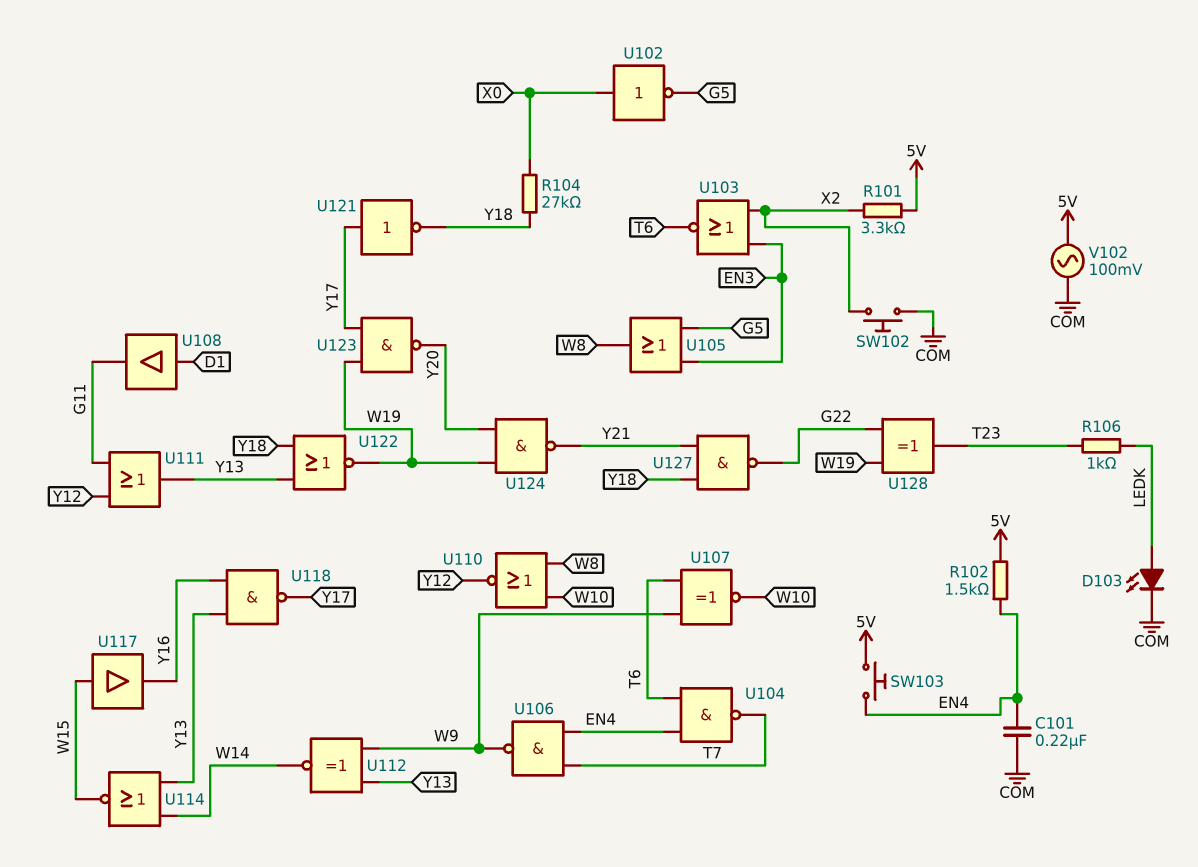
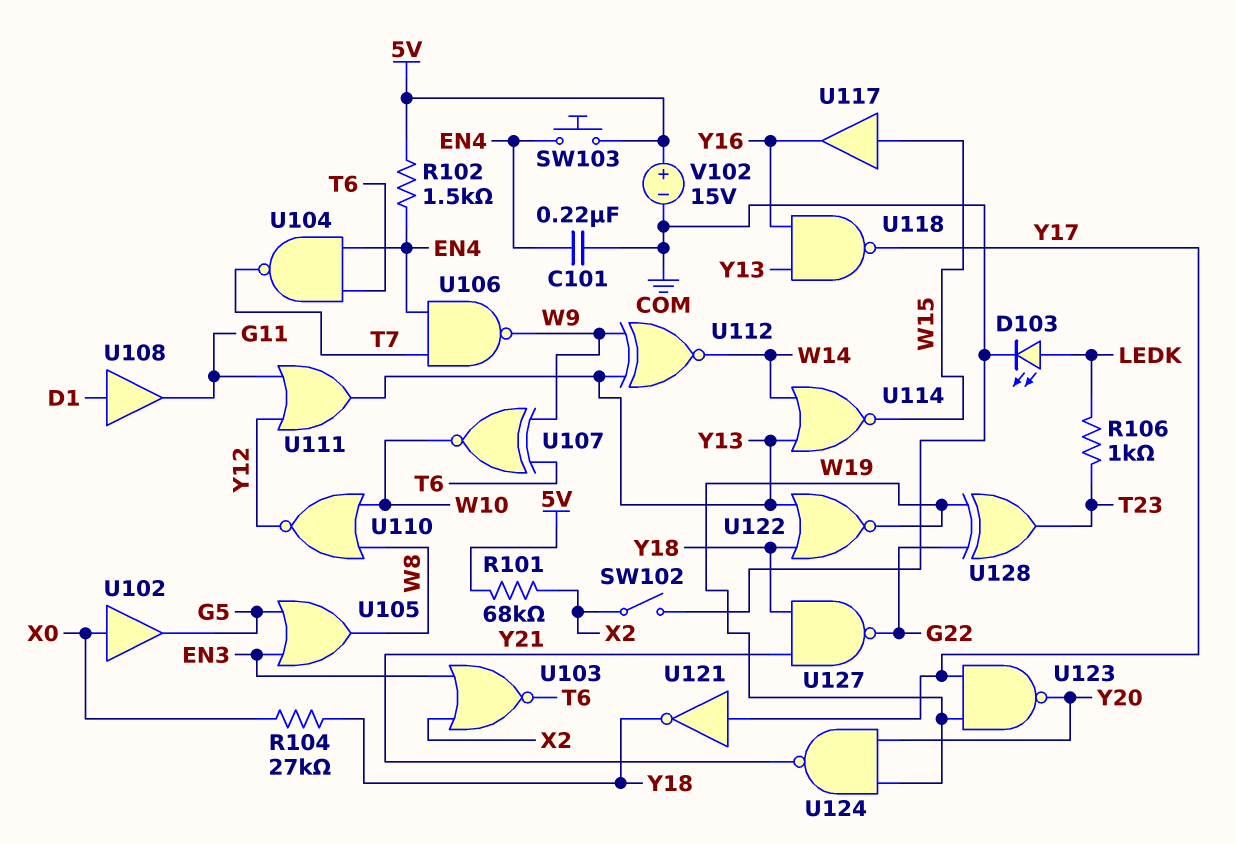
R101: 3.3k (5V, X2) -> 68k (5V, X2)
SW102: button (COM, X2) -> switch (COM, X2)
U102: NOT (in X0, out G5) -> buffer (in X0, out G5)
V102: AC 100mV (5V, COM) -> 15V (plus 5V, minus COM)

